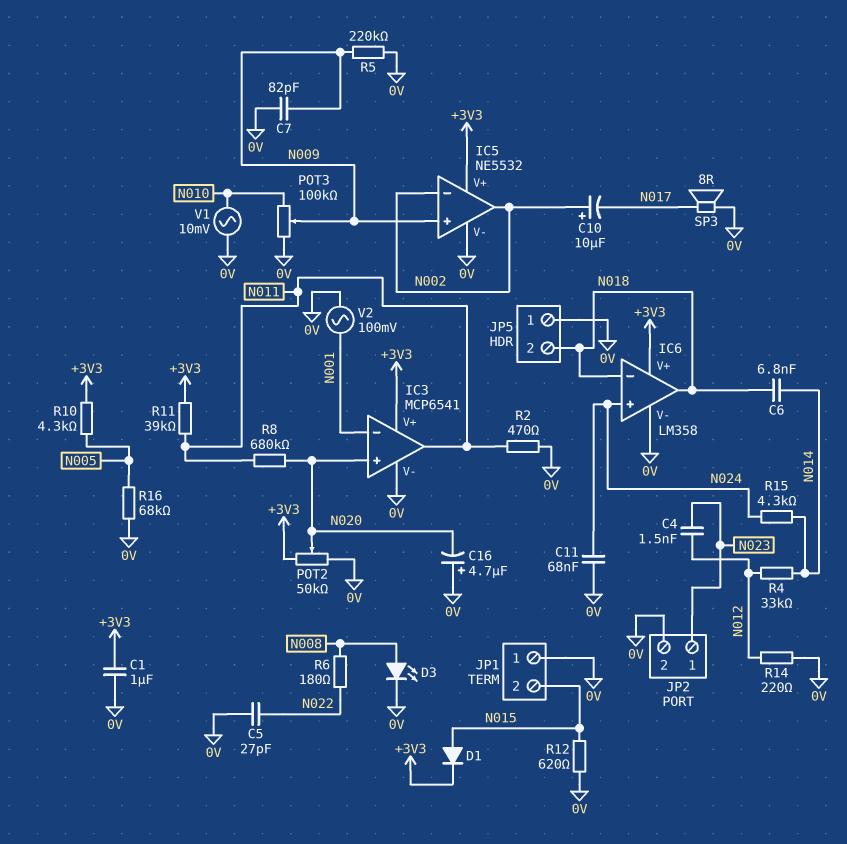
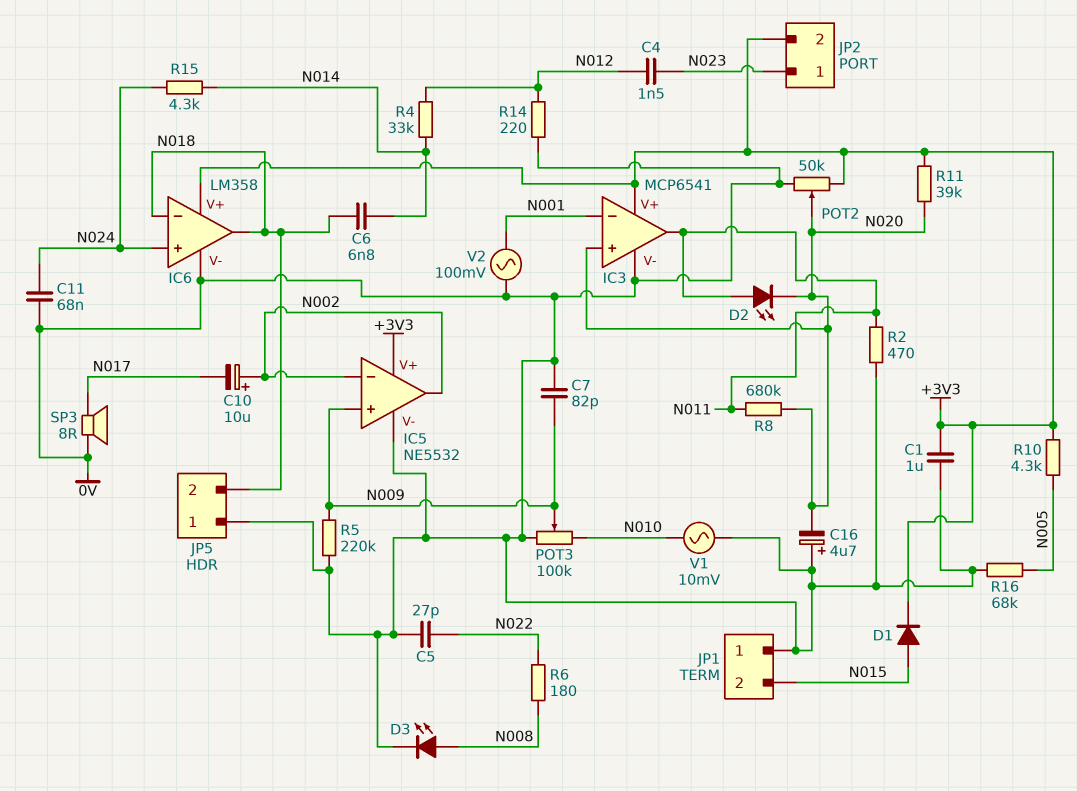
D2: none -> LED (A N011, K N020)
JP2 pin 2: 0V -> +3V3
R11: 39k (+3V3, N011) -> 39k (+3V3, N020)
R12: 620 (0V, N015) -> none

